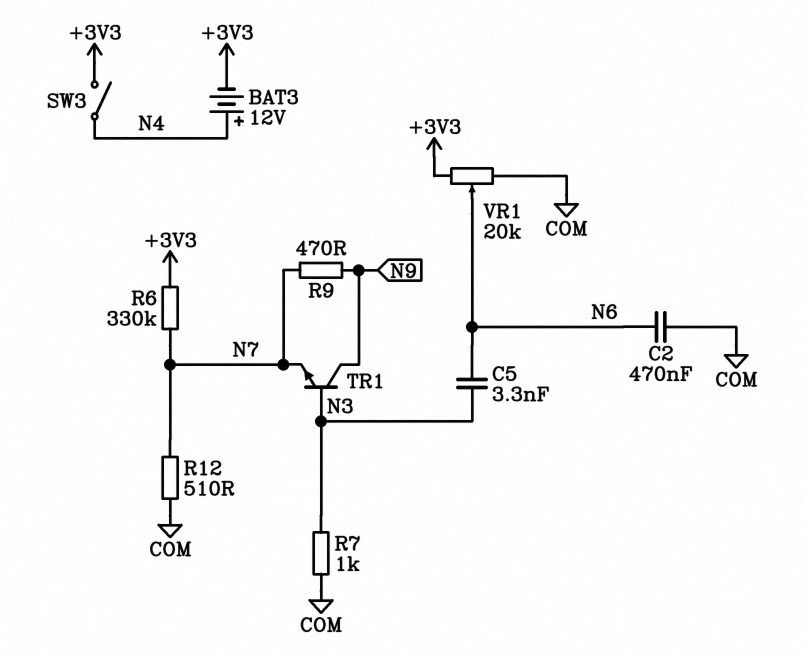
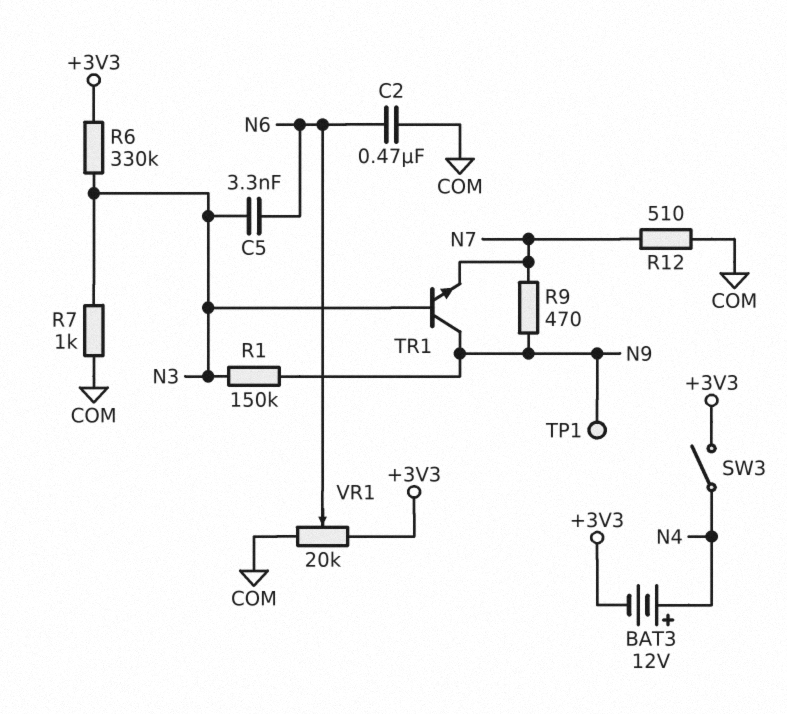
R1: none -> 150k (N3, N9)
R6: 330k (+3V3, N7) -> 330k (+3V3, N3)
TP1: none -> test point (N9)

